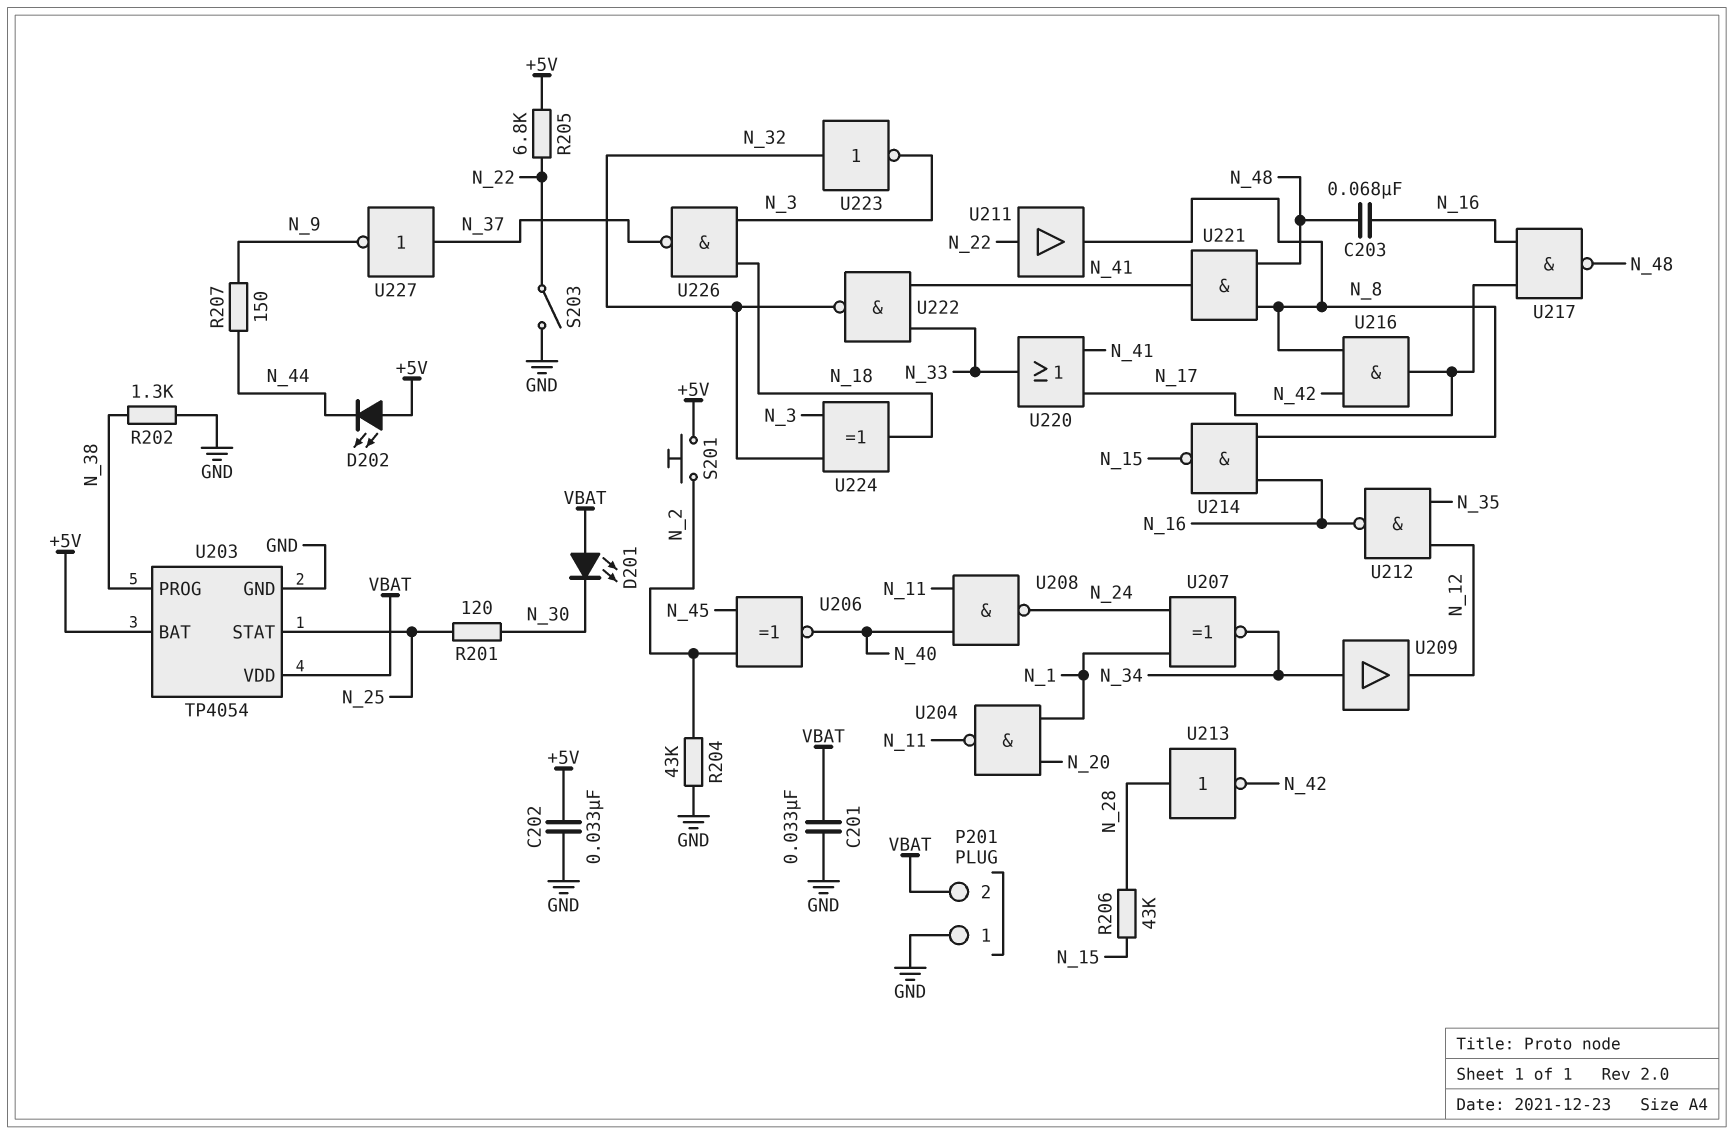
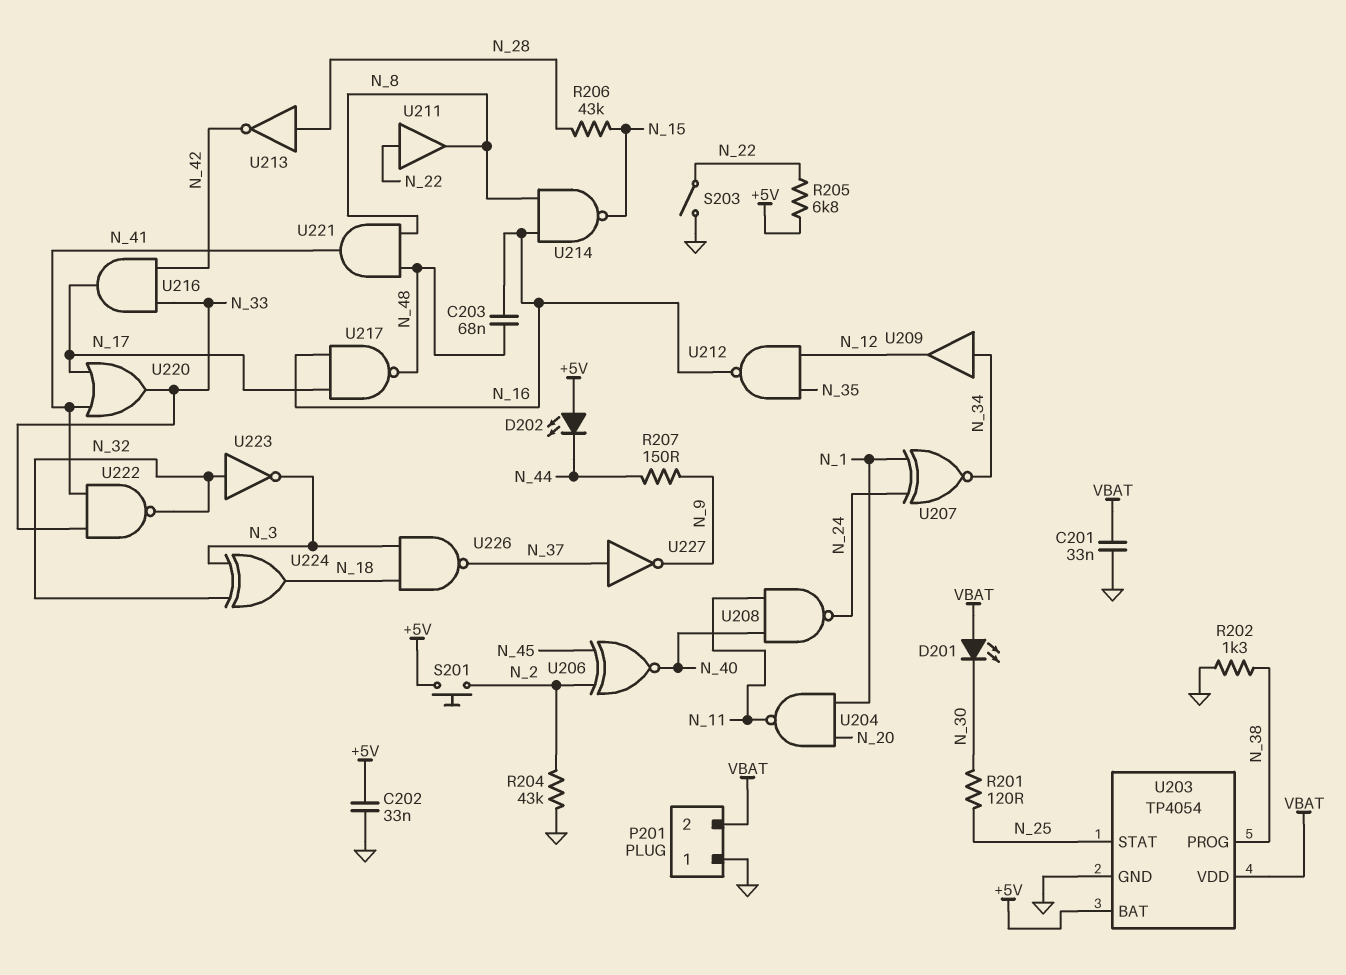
U216: AND (in N_8, in N_42, out N_17) -> AND (in N_33, in N_42, out N_17)

